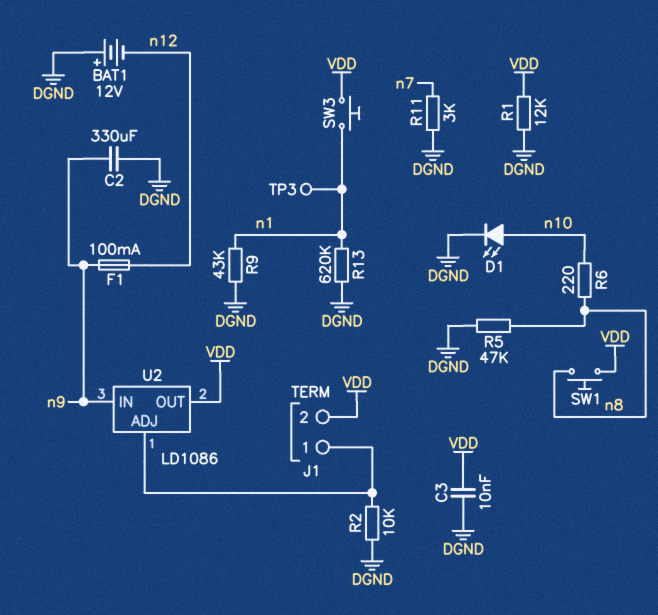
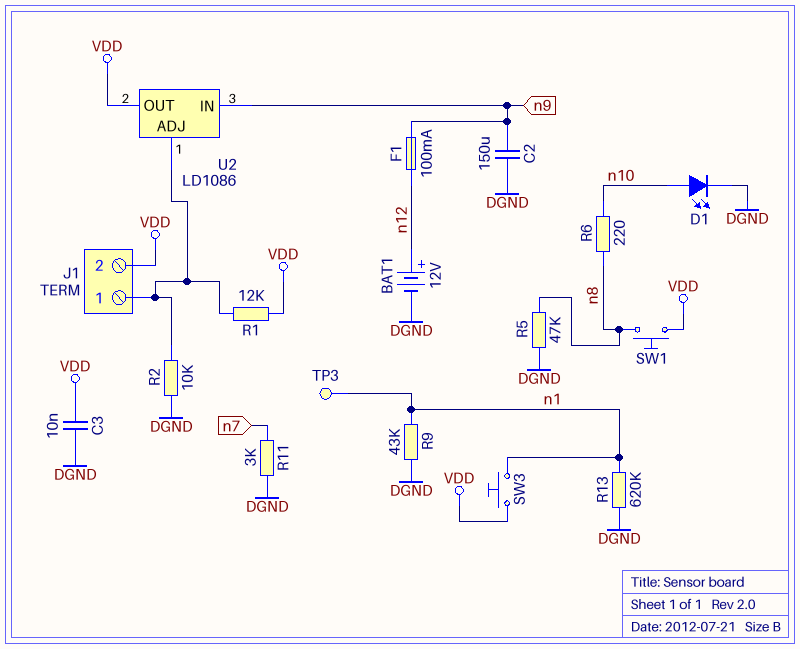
BAT1: 12V (plus DGND, minus n12) -> 12V (plus n12, minus DGND)
C2: 330uF (DGND, n9) -> 150uF (DGND, n9)
R1: 12k (DGND, VDD) -> 12k (J1/1, VDD)

